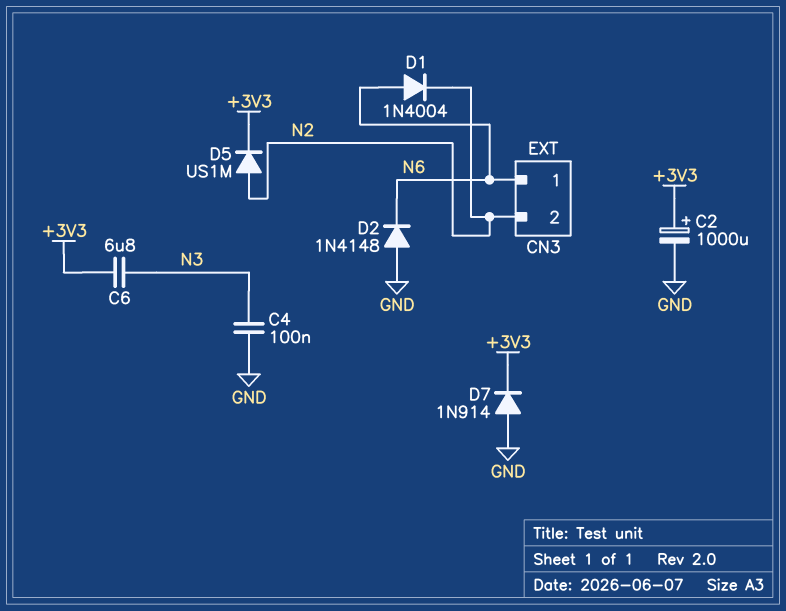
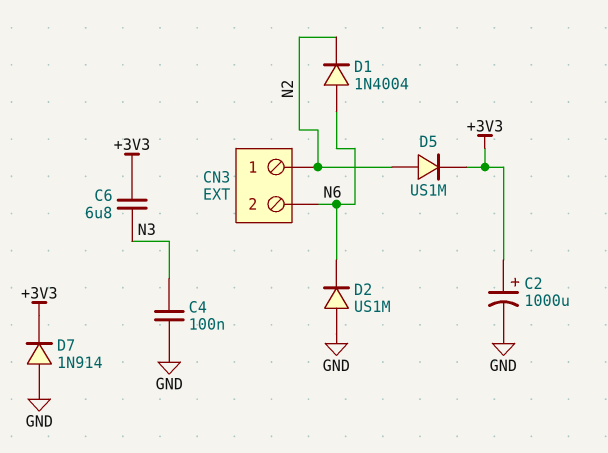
CN3 pin 1: N6 -> N2
CN3 pin 2: N2 -> N6
D2: diode 1N4148 (A GND, K N6) -> diode US1M (A GND, K N6)

